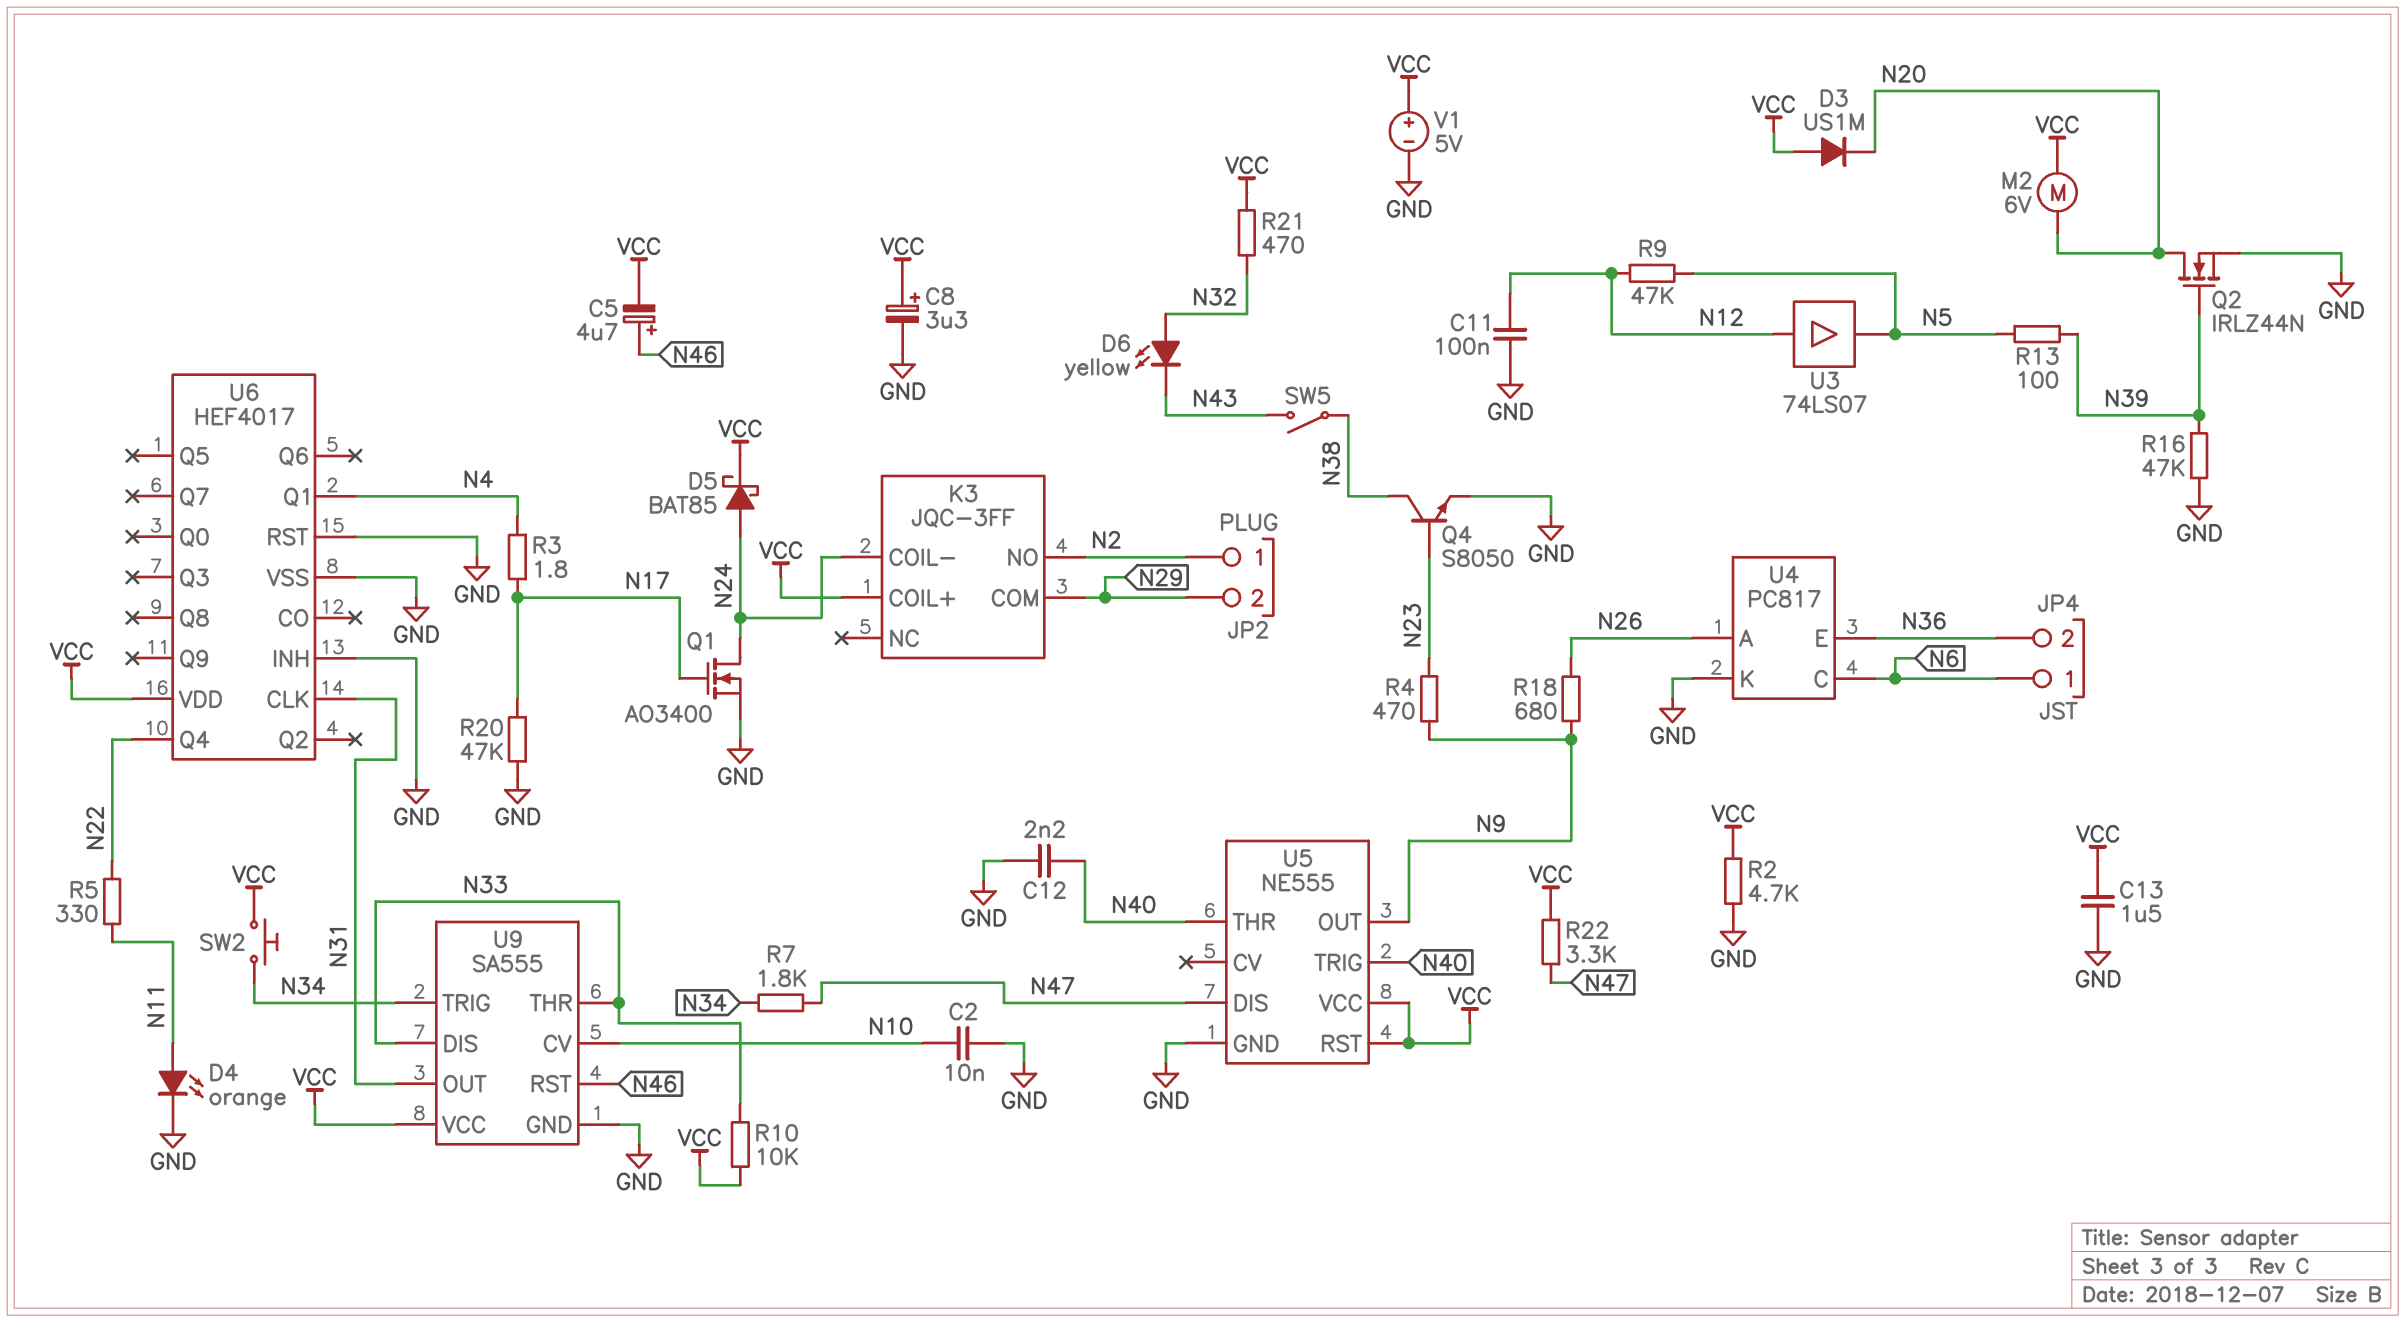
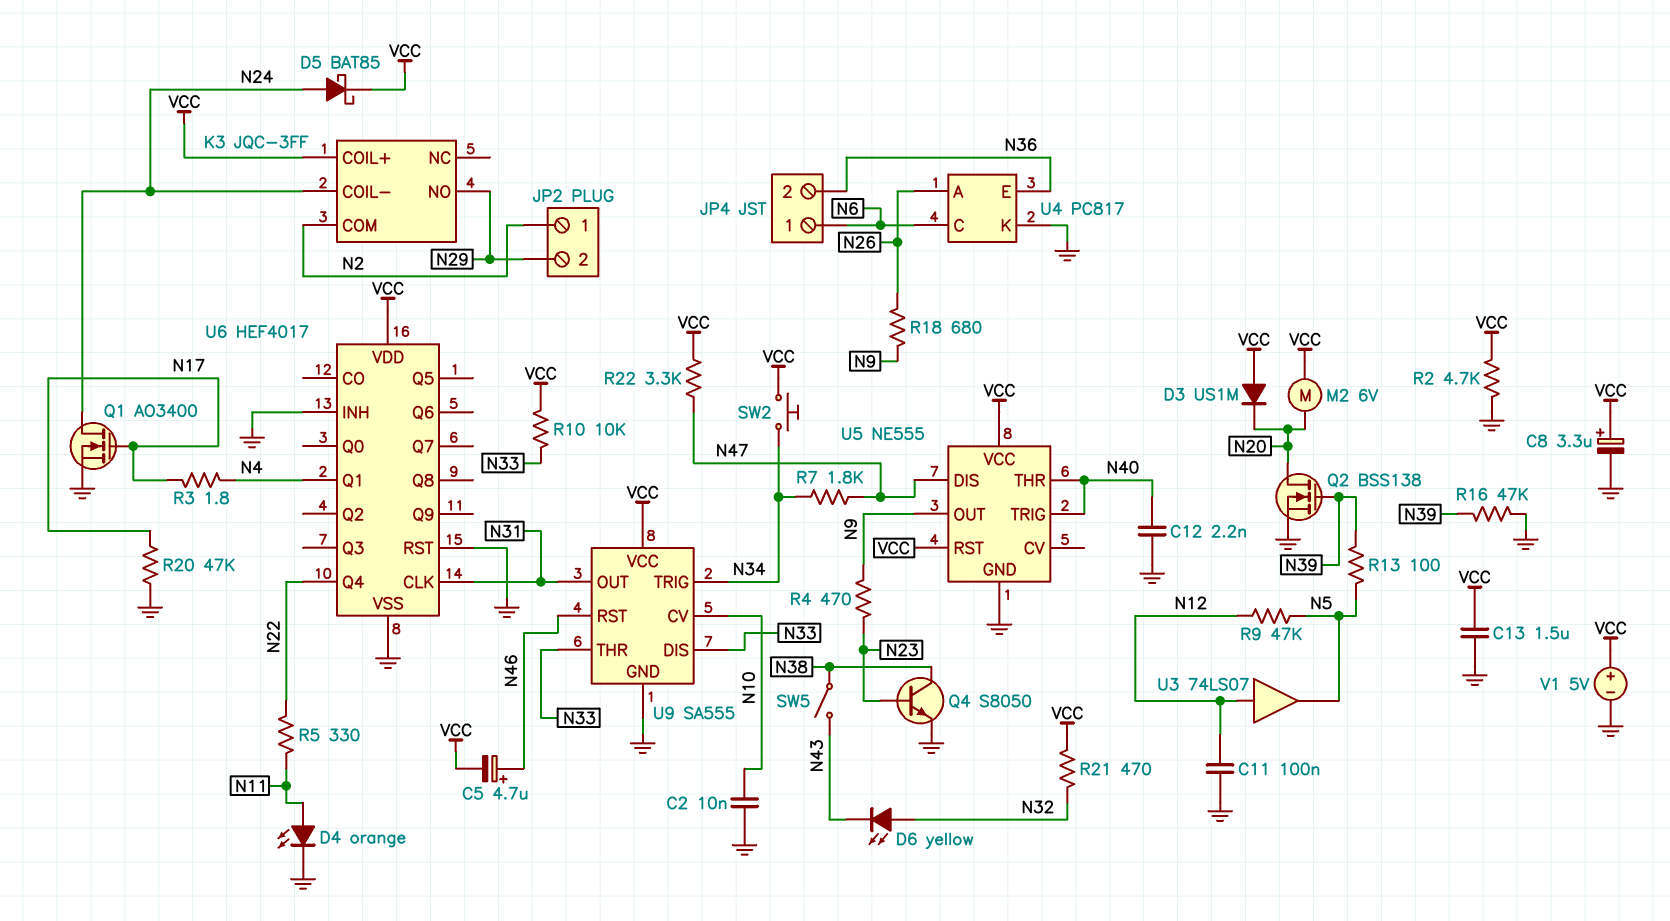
K3 pin COM: N29 -> N2
K3 pin NO: N2 -> N29
Q2: NMOS IRLZ44N (G N39, D N20, S GND) -> NMOS BSS138 (G N39, D N20, S GND)

